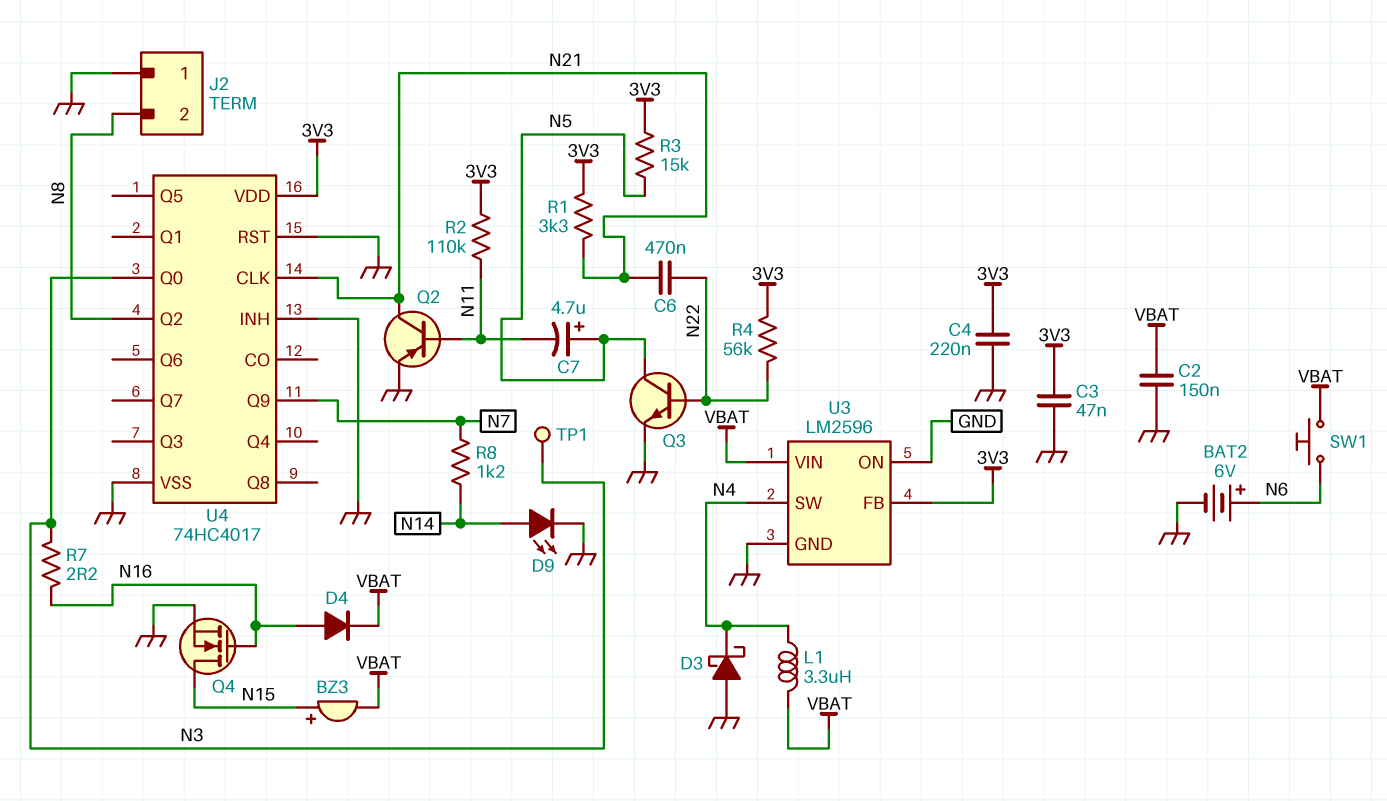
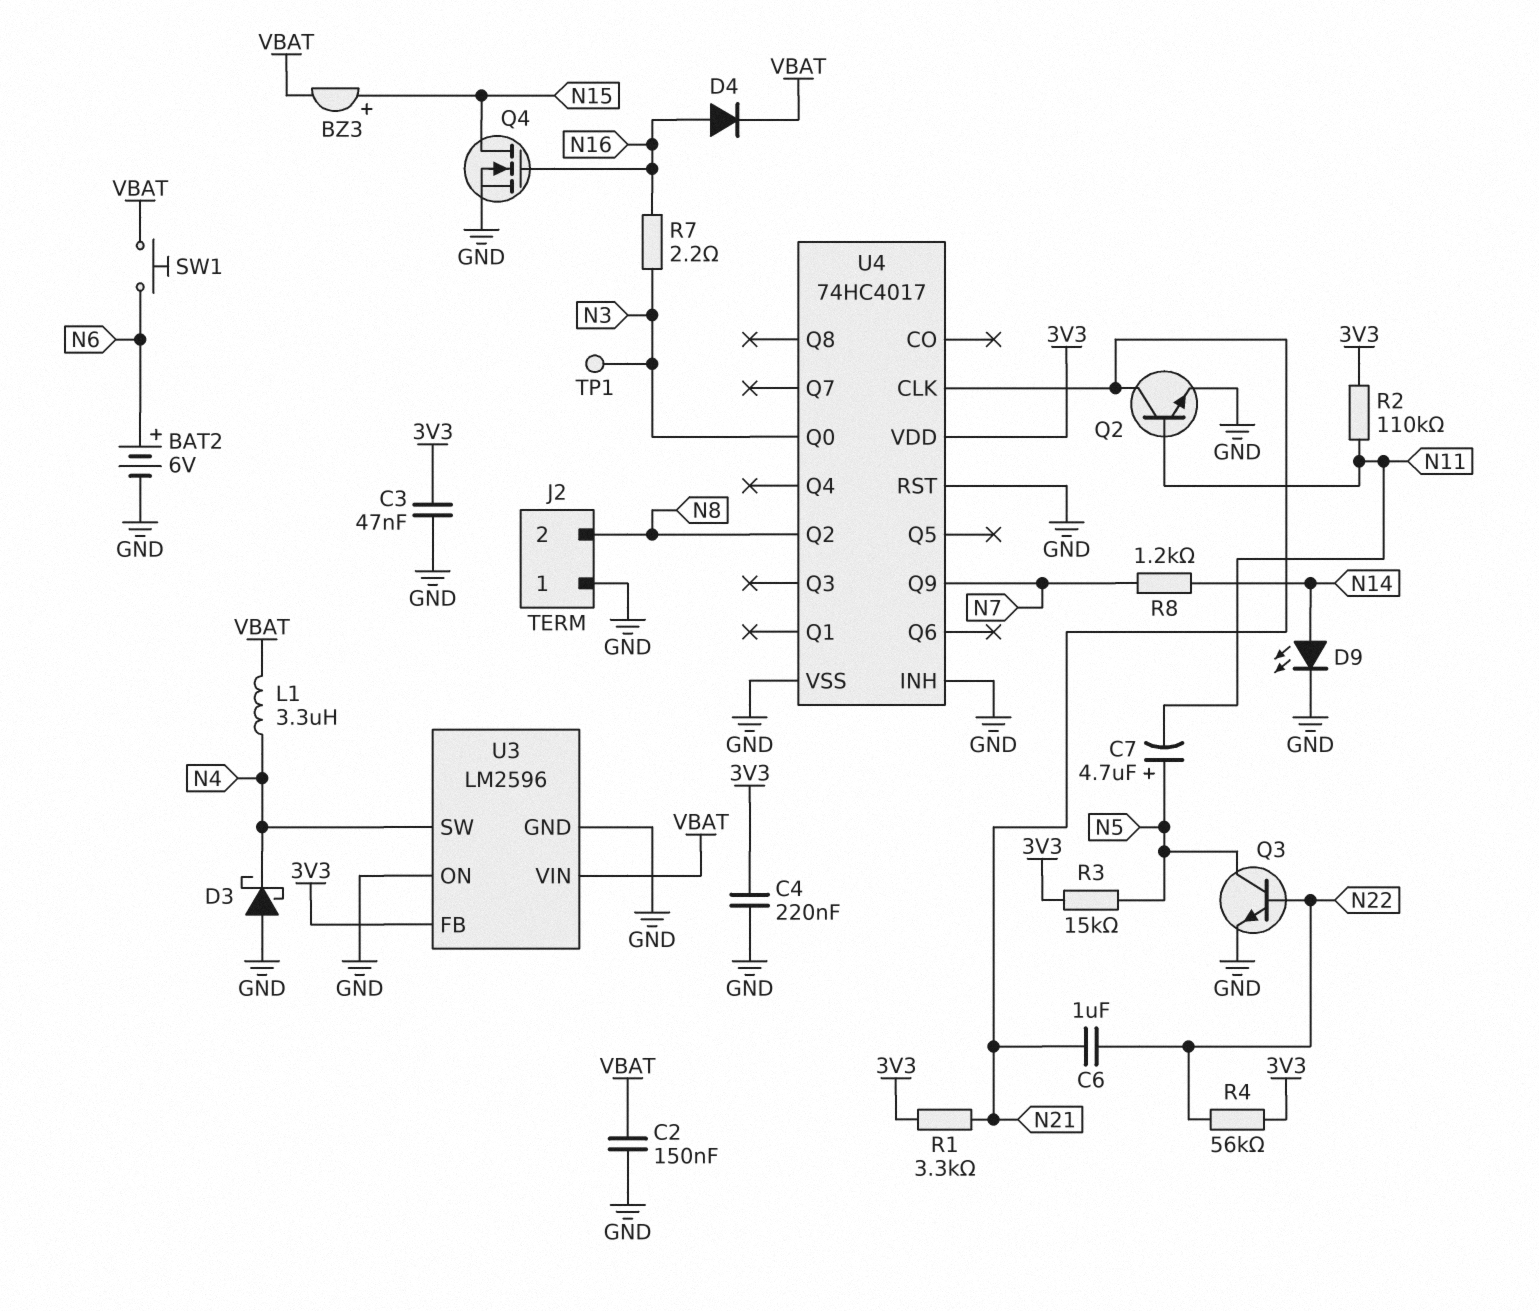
C6: 470nF (N21, N22) -> 1uF (N21, N22)
Q2: PNP (B N11, C N21, E GND) -> NPN (B N11, C N21, E GND)

